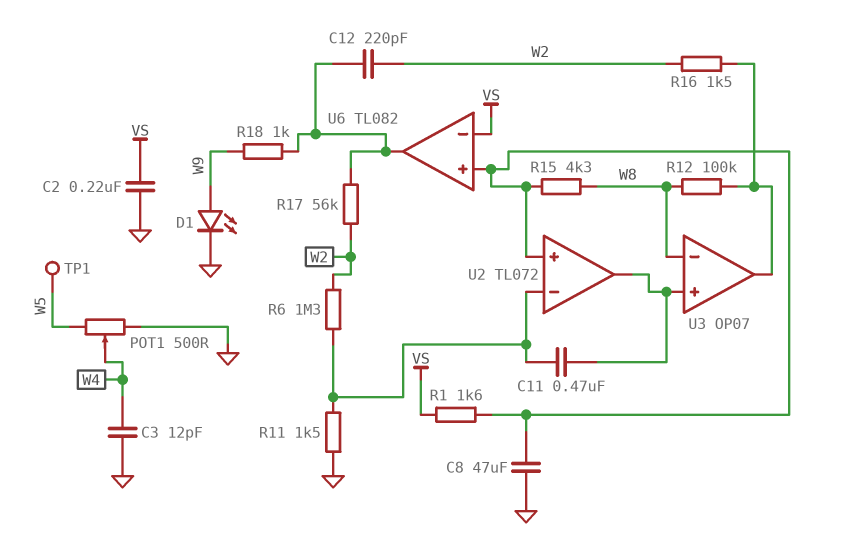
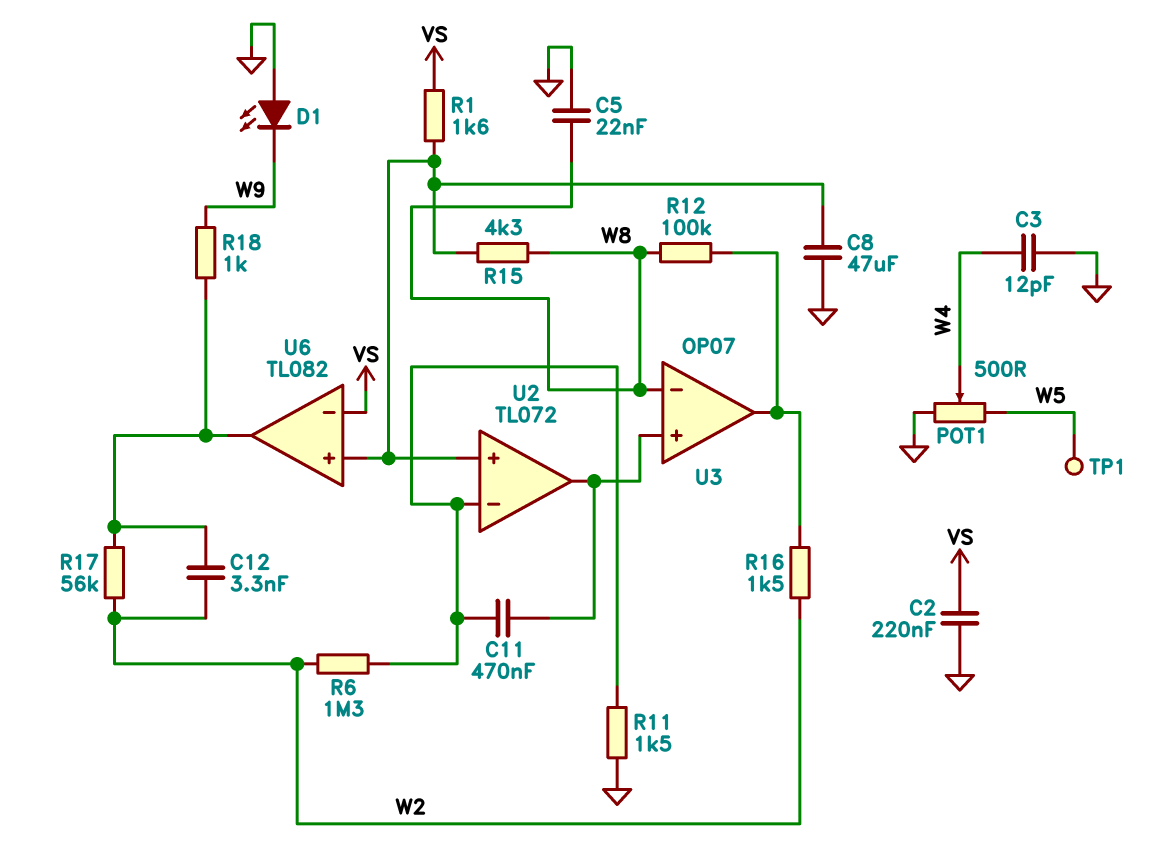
C5: none -> 22nF (GND, W8)
C12: 220pF (U6/out, W2) -> 3.3nF (U6/out, W2)
D1: LED (A W9, K GND) -> LED (A GND, K W9)

